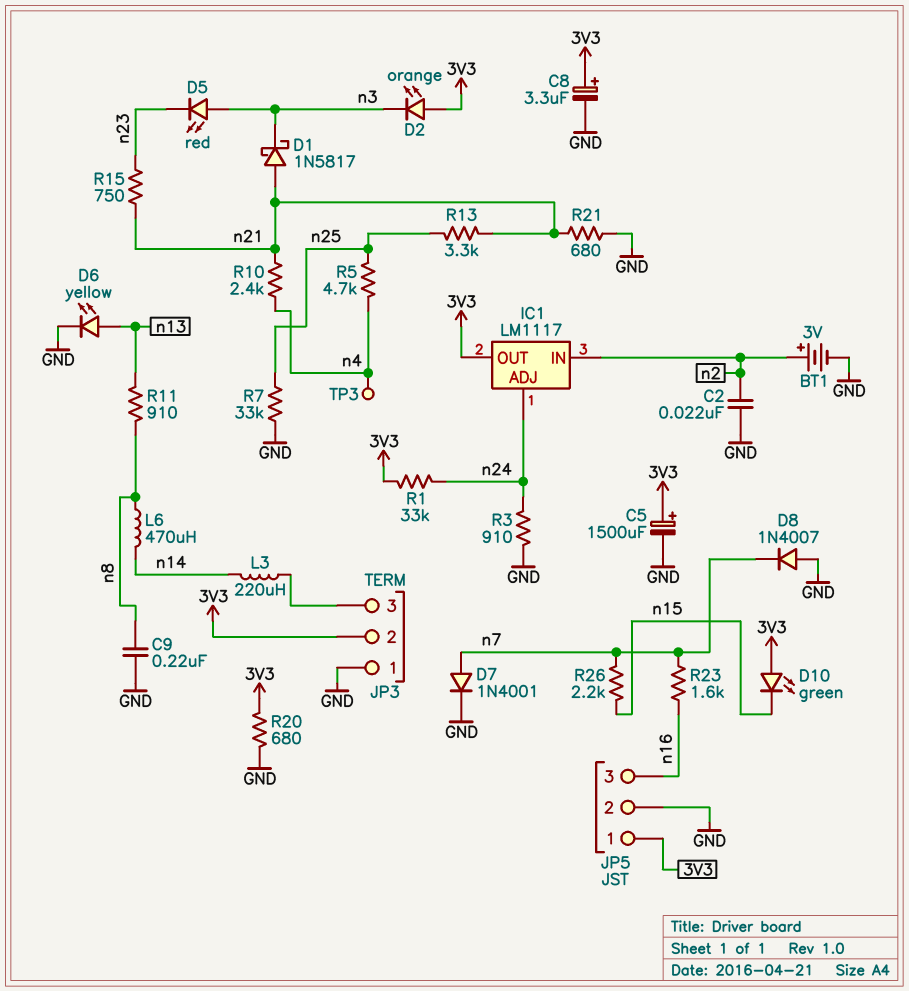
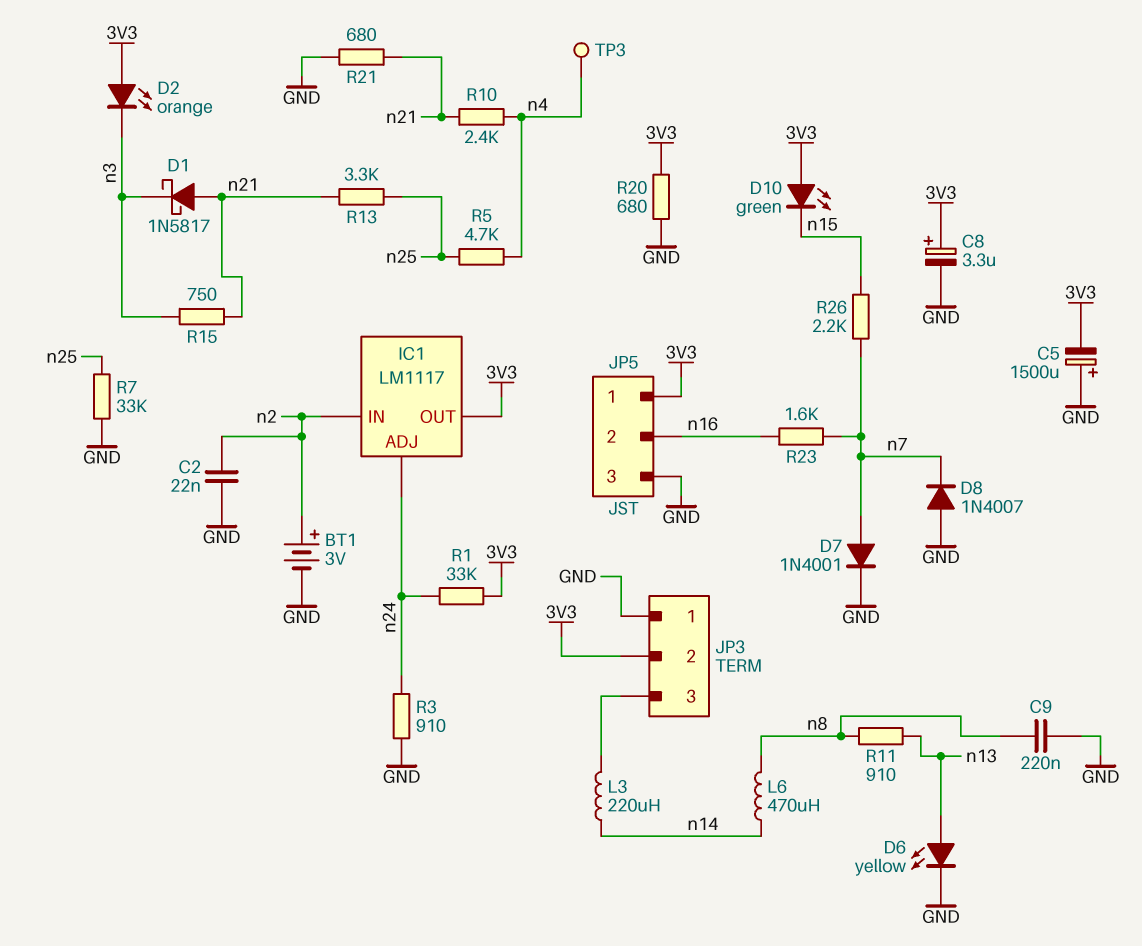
C5: 1500uF (plus 3V3, minus GND) -> 1500uF (plus GND, minus 3V3)
D5: LED red (A n3, K n23) -> none
JP5 pin 2: GND -> n16
JP5 pin 3: n16 -> GND
R15: 750 (n21, n23) -> 750 (n3, n21)

